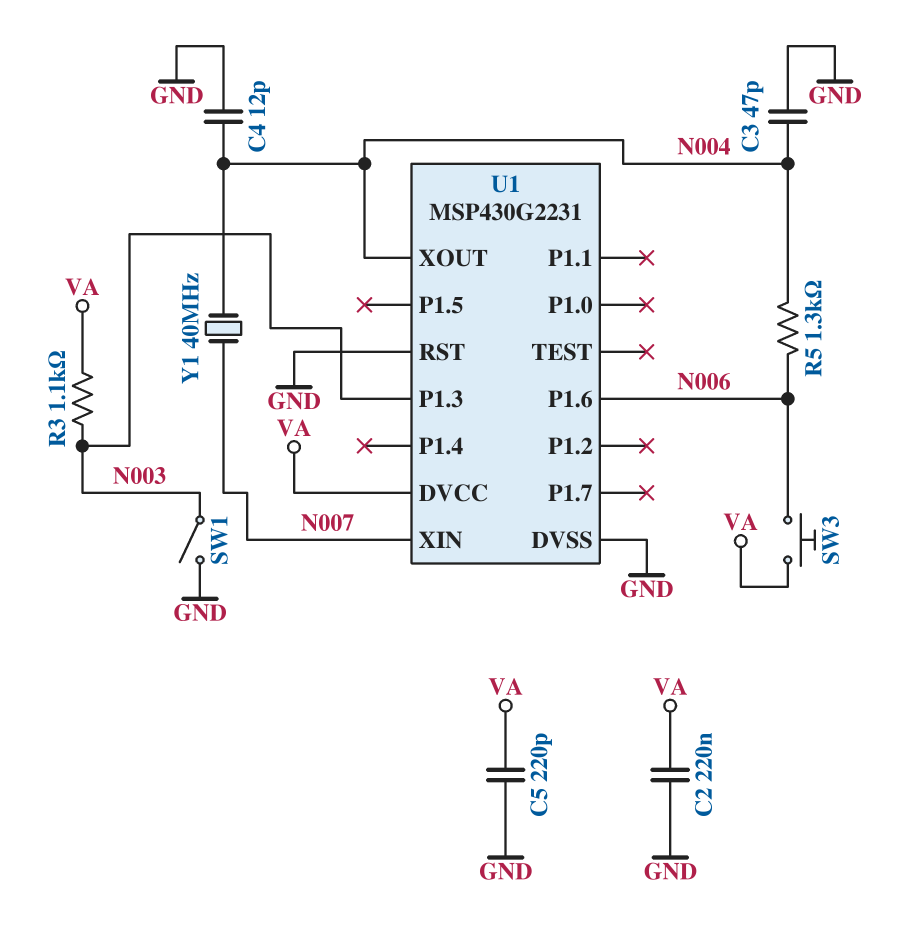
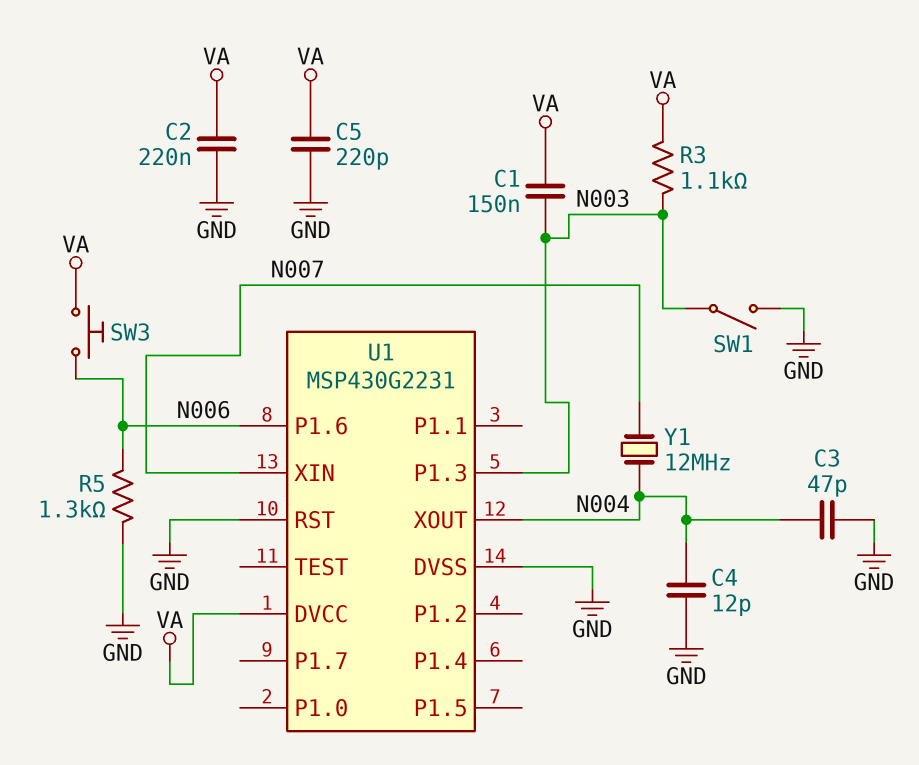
C1: none -> 150nF (N003, VA)
R5: 1.3k (N004, N006) -> 1.3k (GND, N006)
Y1: 40MHz (N004, N007) -> 12MHz (N004, N007)

